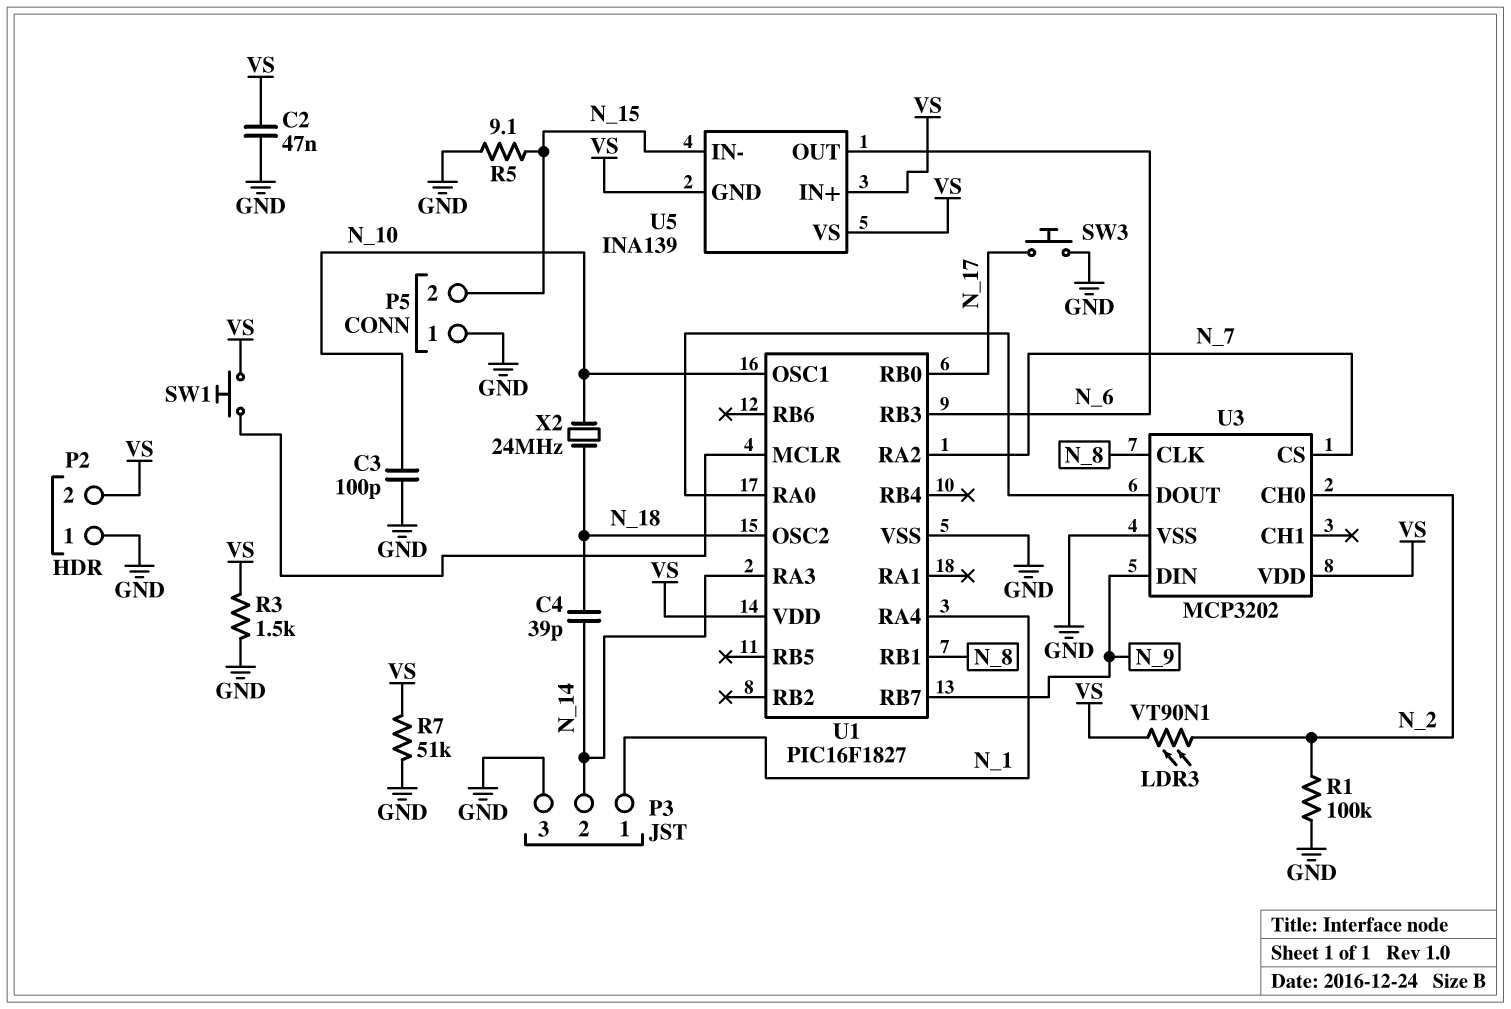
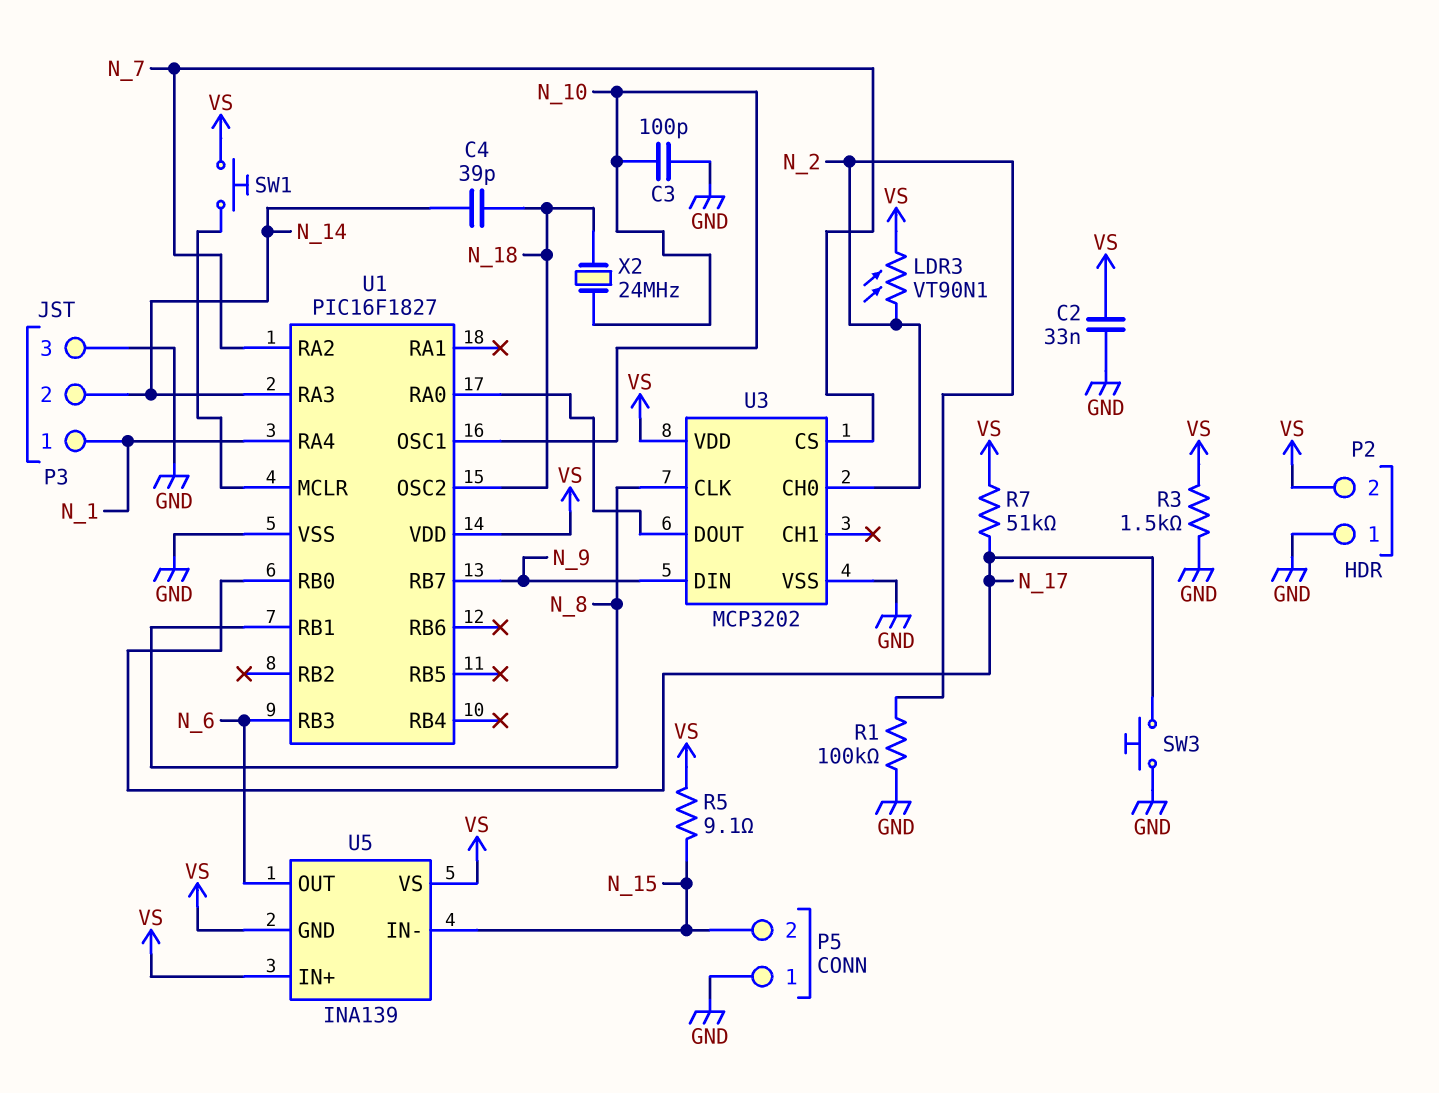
C2: 47nF (GND, VS) -> 33nF (GND, VS)
R5: 9.1 (GND, N_15) -> 9.1 (N_15, VS)
R7: 51k (GND, VS) -> 51k (N_17, VS)

